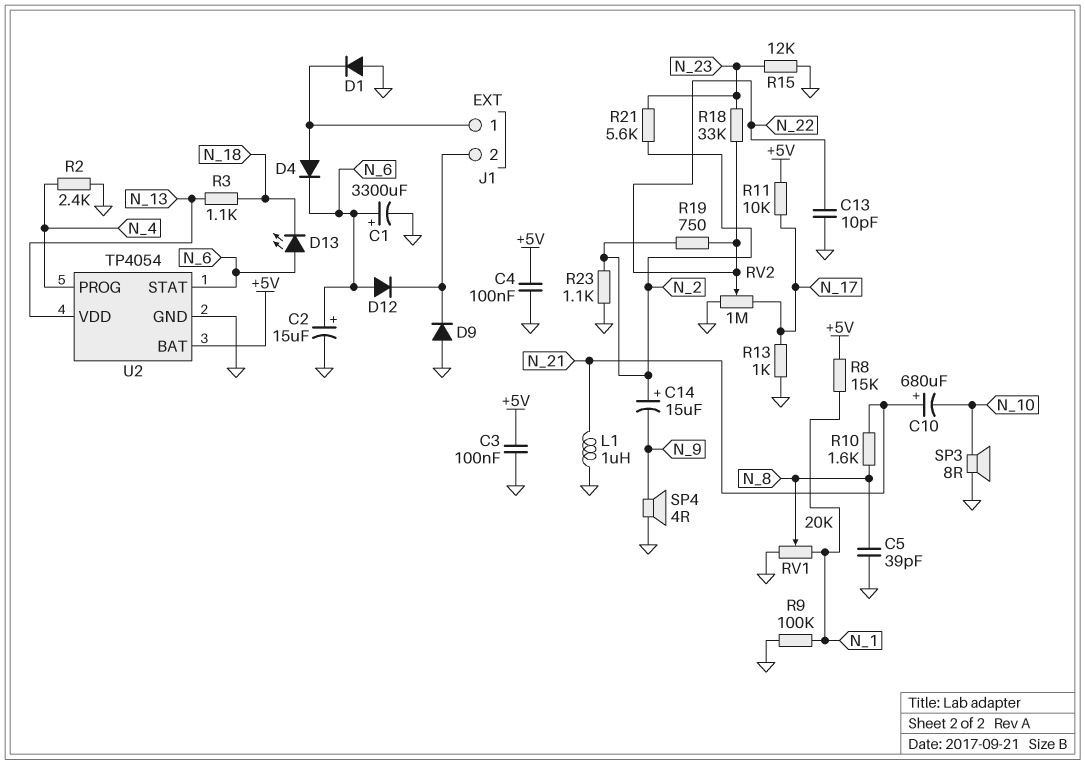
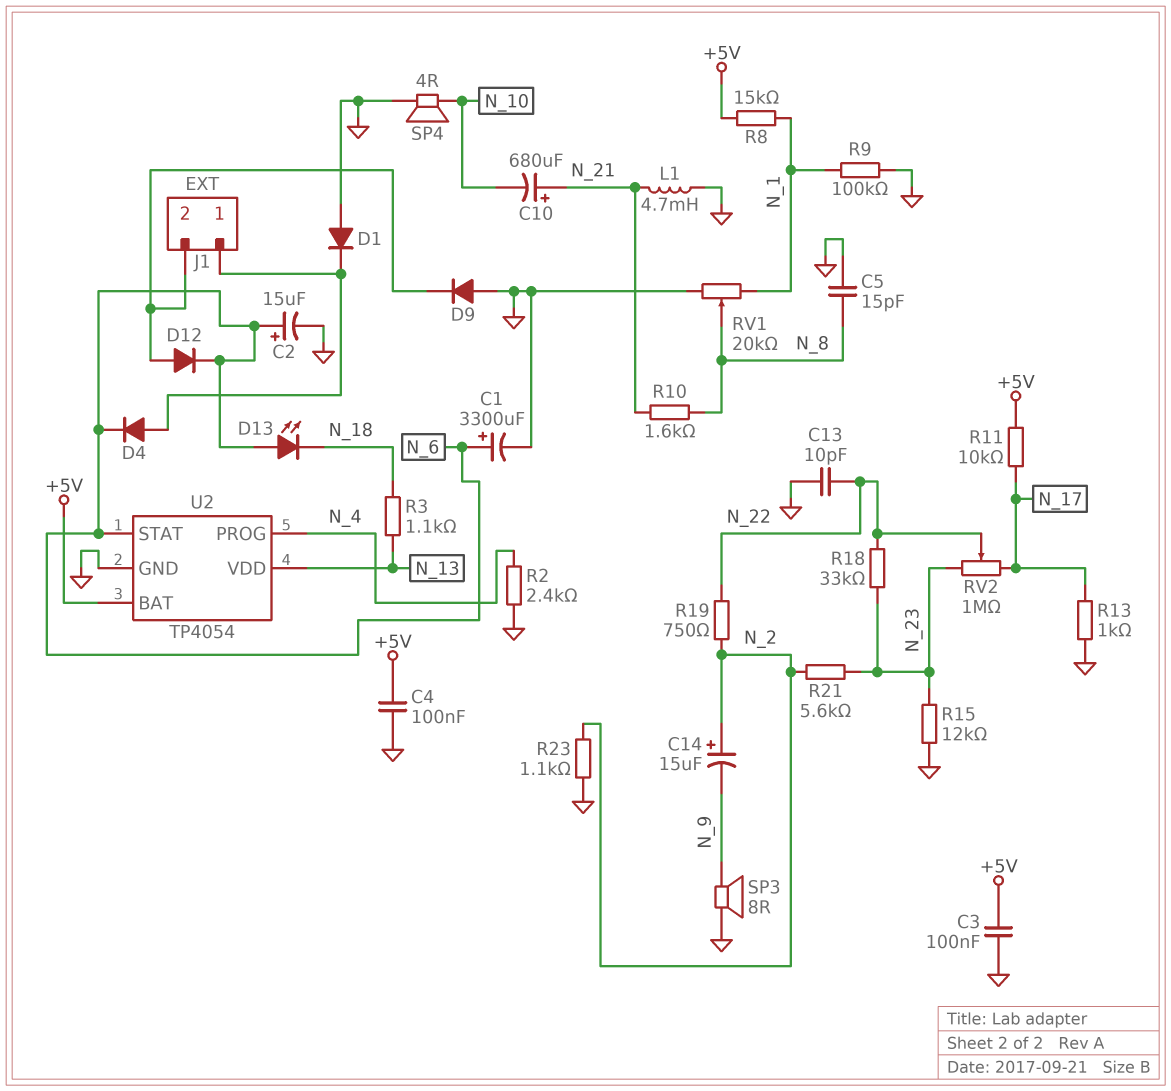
C5: 39pF (GND, N_8) -> 15pF (GND, N_8)
D12: diode (A N_6, K J1/2) -> diode (A J1/2, K N_6)
L1: 1uH (GND, N_21) -> 4.7mH (GND, N_21)
RV2: 1M (GND, N_17, wiper N_22) -> 1M (N_17, N_23, wiper N_22)
SP3: speaker 8R (GND, N_10) -> speaker 8R (GND, N_9)
SP4: speaker 4R (GND, N_9) -> speaker 4R (GND, N_10)

